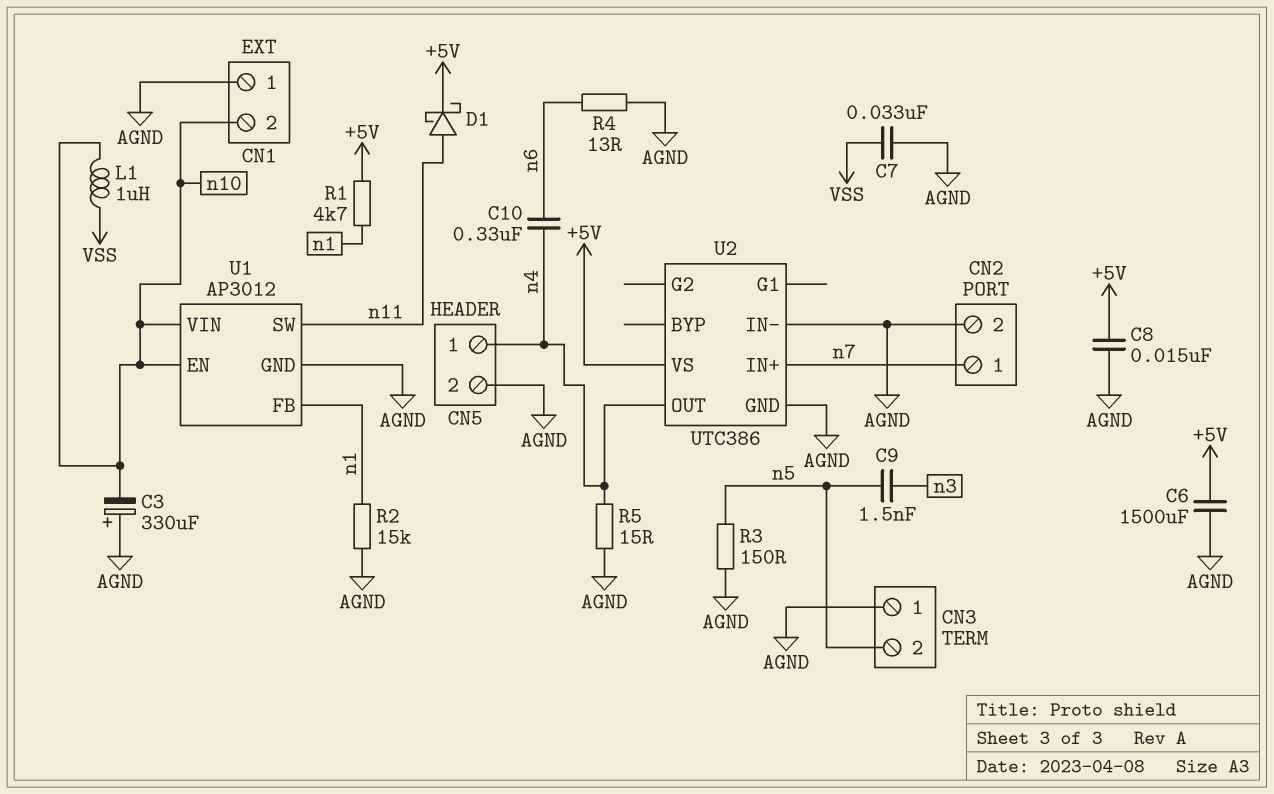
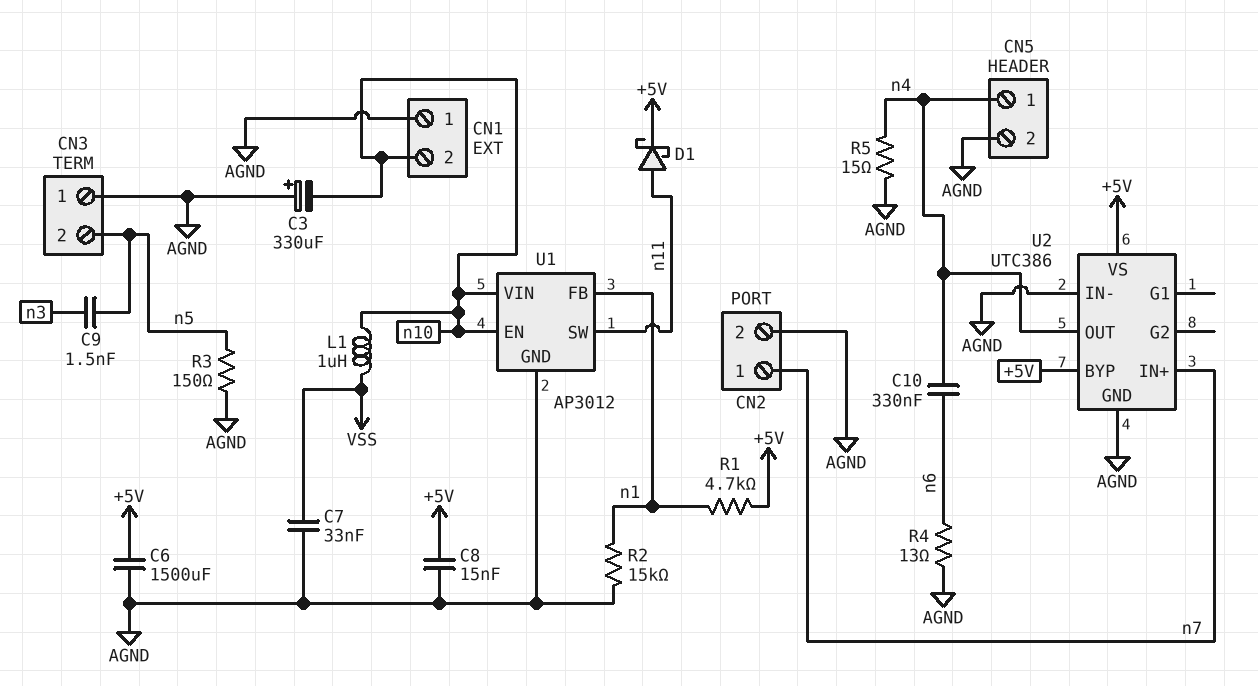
U2 pin BYP: none -> +5V

